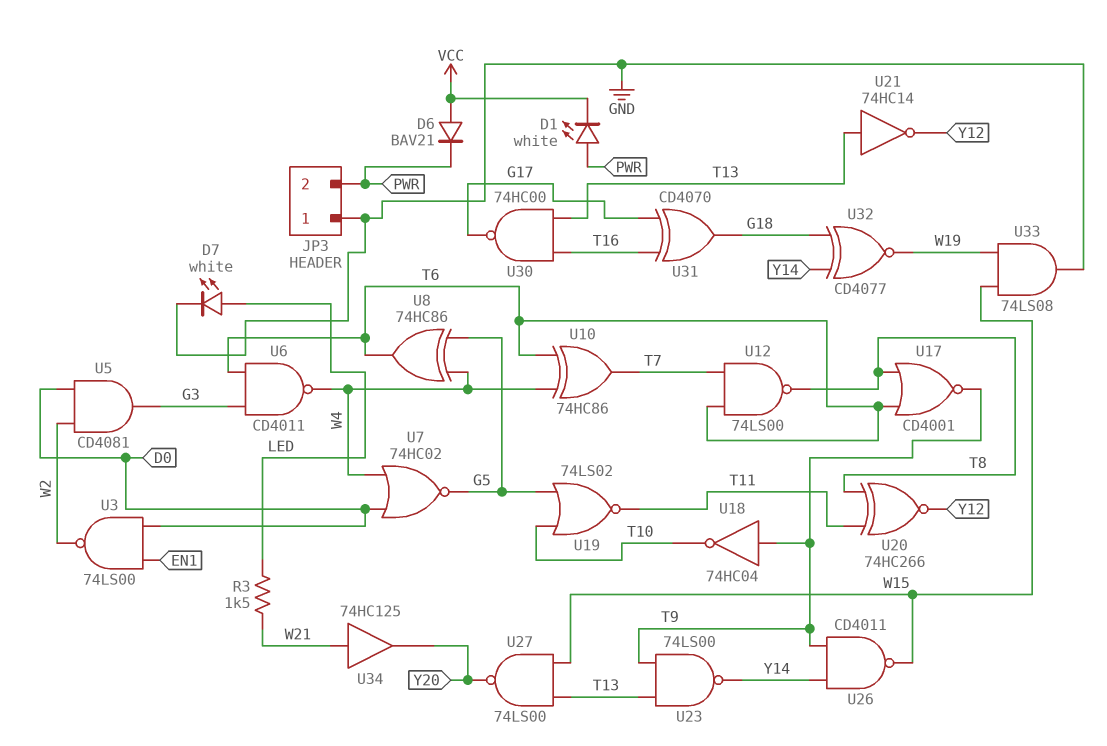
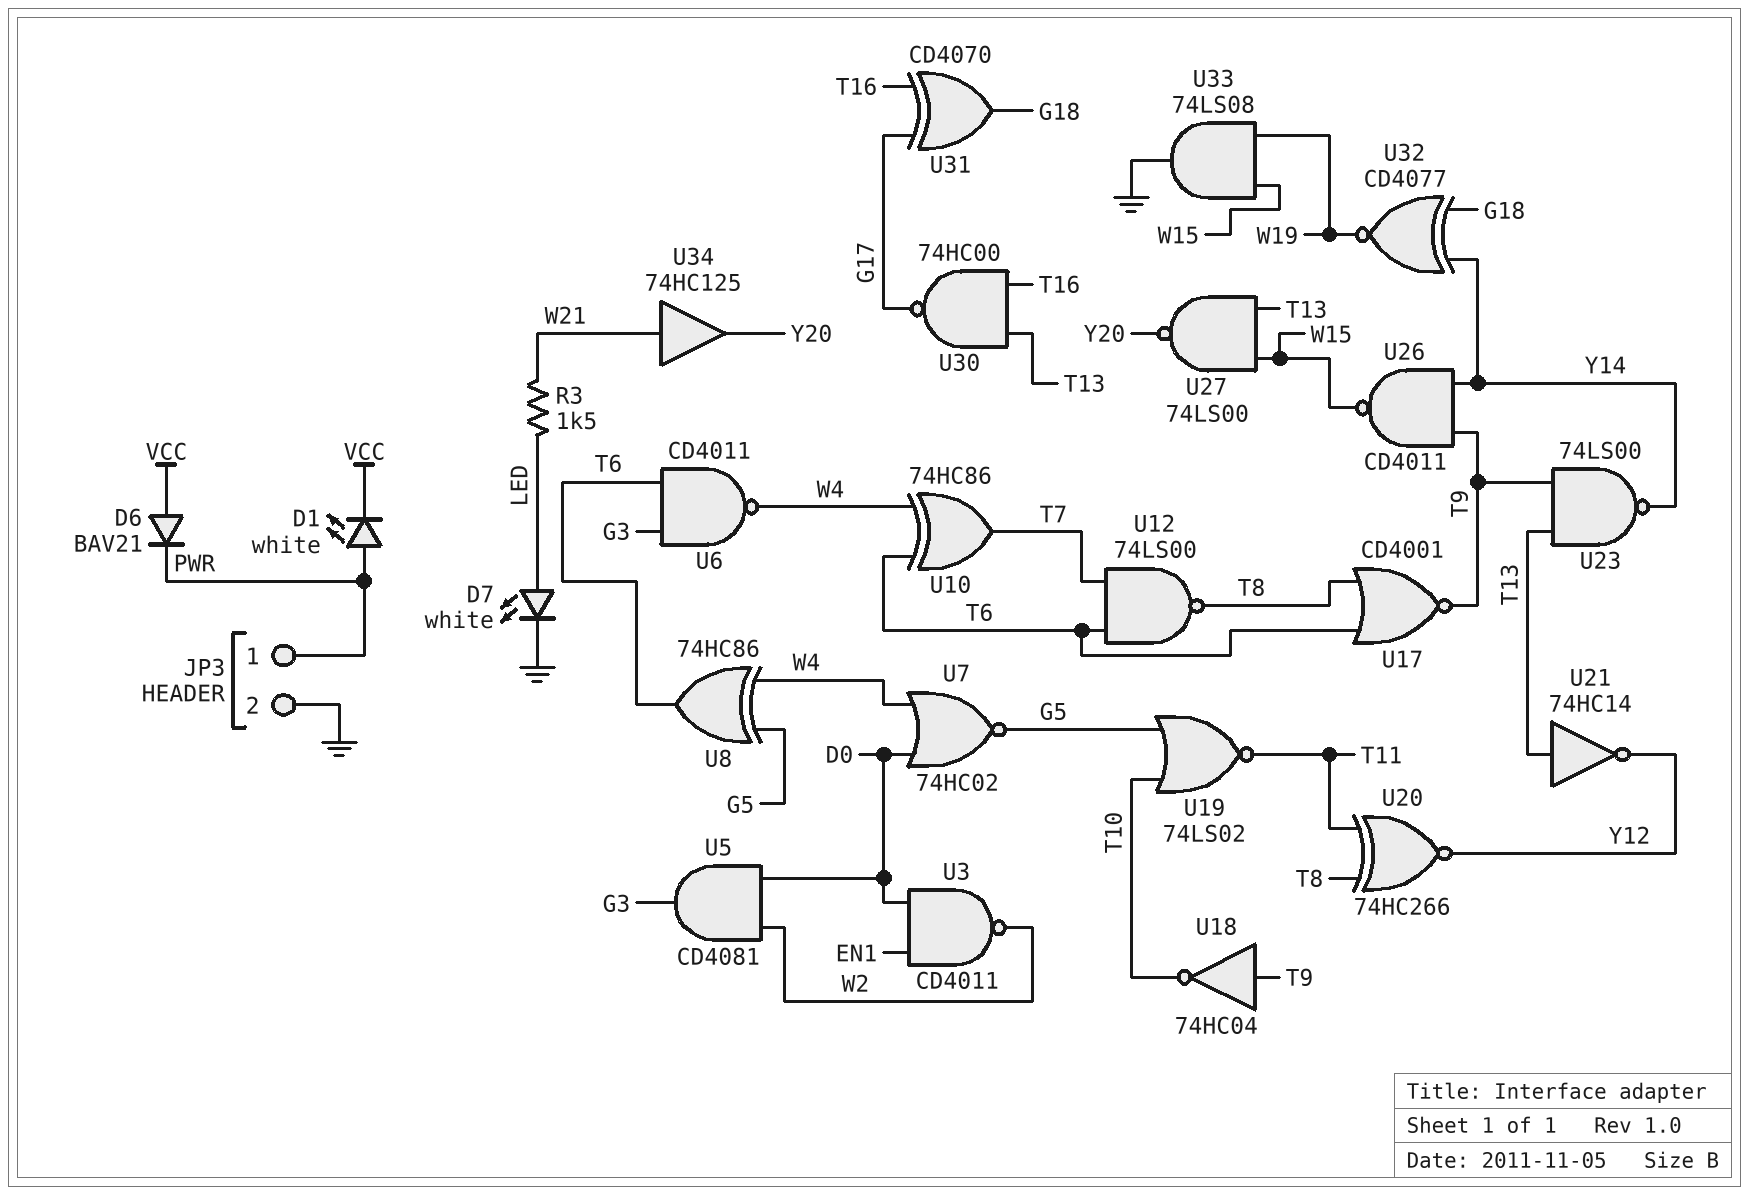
JP3 pin 1: GND -> PWR
JP3 pin 2: PWR -> GND
U3: NAND 74LS00 (in D0, in EN1, out W2) -> NAND CD4011 (in D0, in EN1, out W2)

